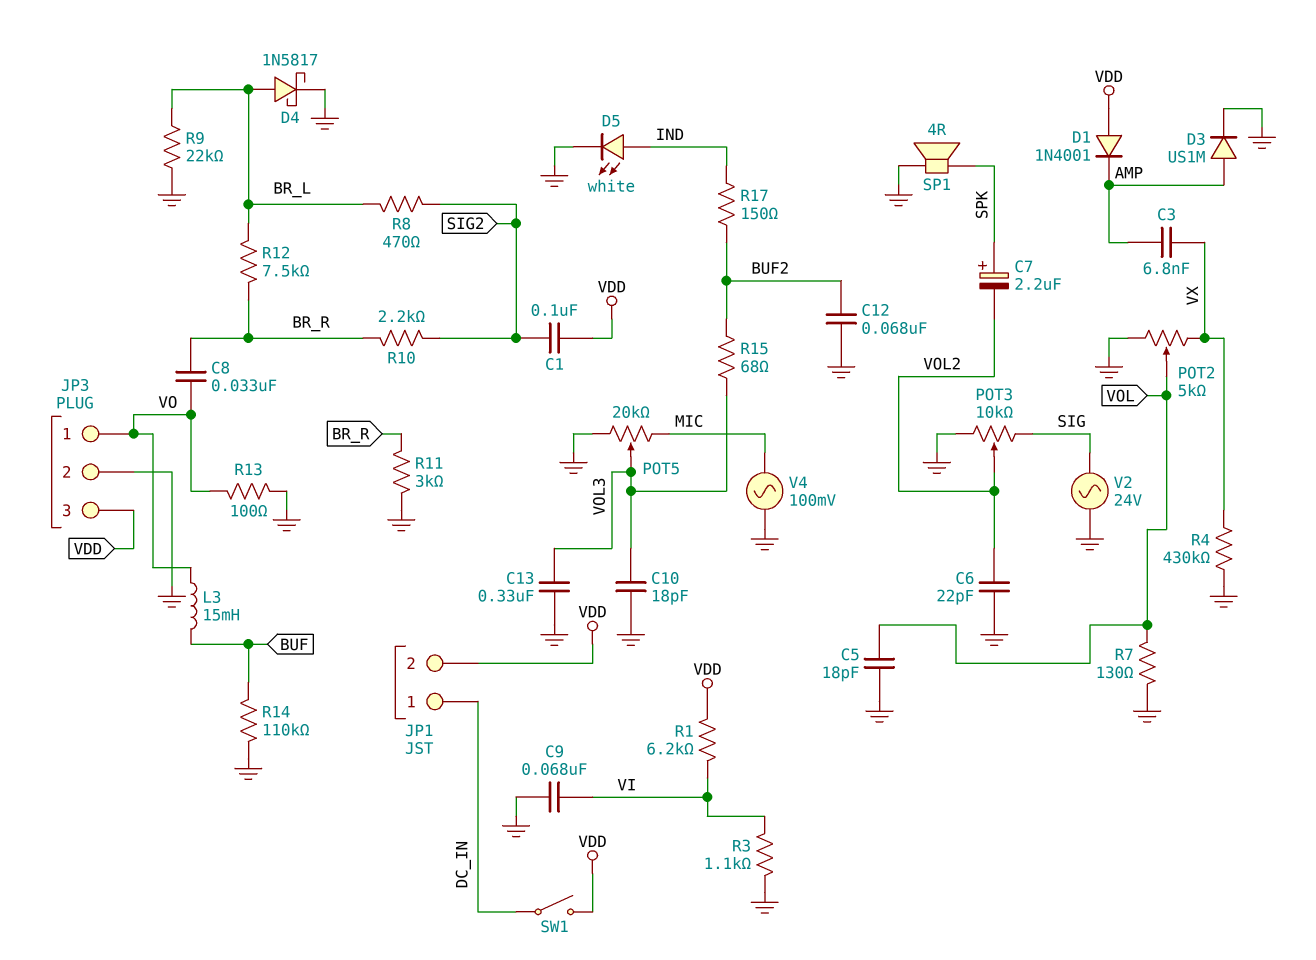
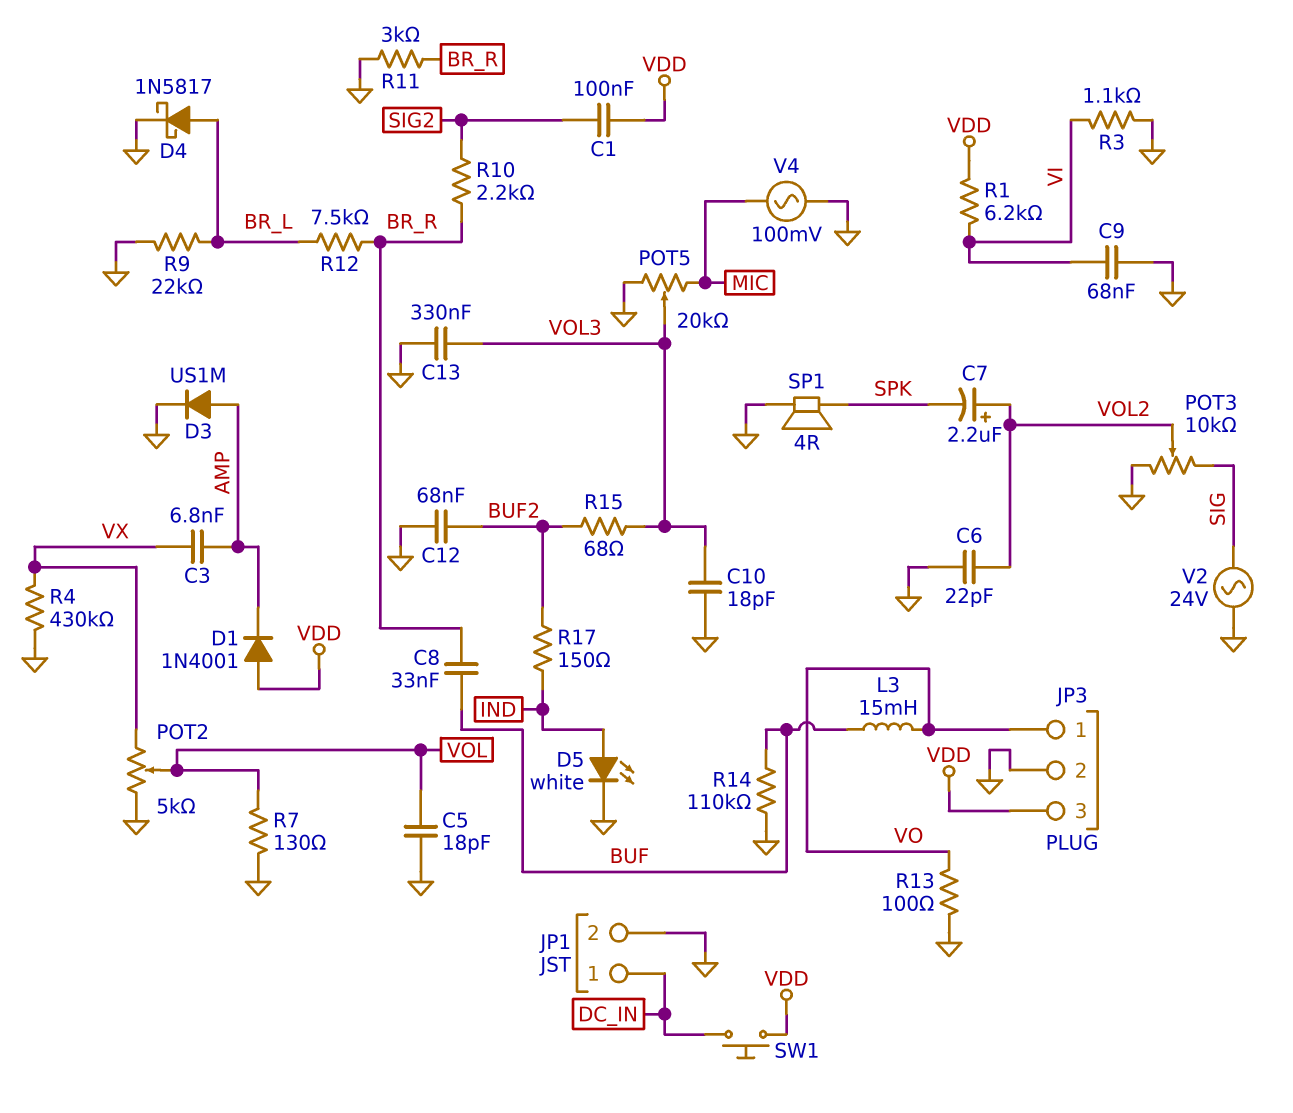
C7: 2.2uF (plus SPK, minus VOL2) -> 2.2uF (plus VOL2, minus SPK)
C8: 33nF (BR_R, VO) -> 33nF (BR_R, BUF)
JP1 pin 2: VDD -> GND
R8: 470 (BR_L, SIG2) -> none
SW1: switch (DC_IN, VDD) -> button (DC_IN, VDD)

